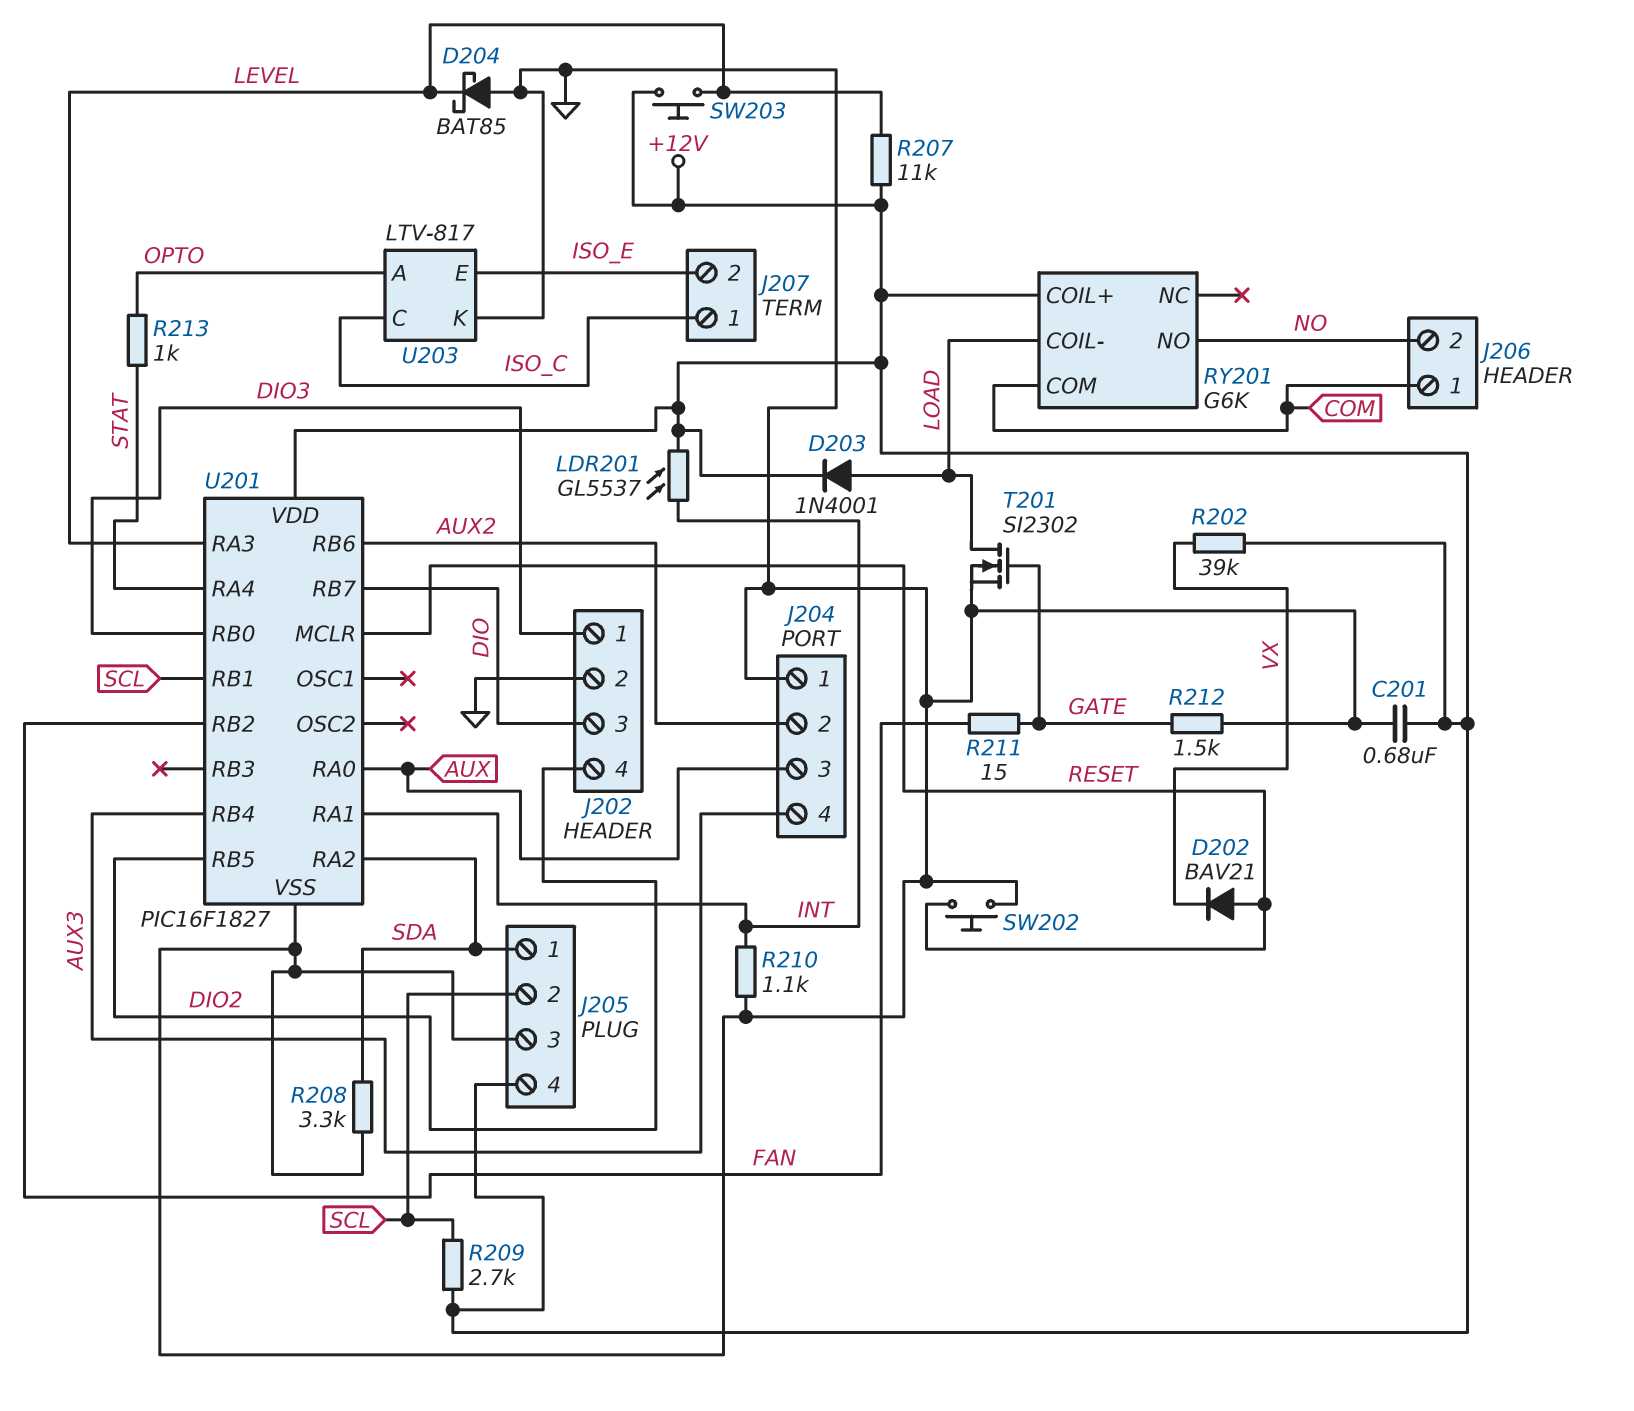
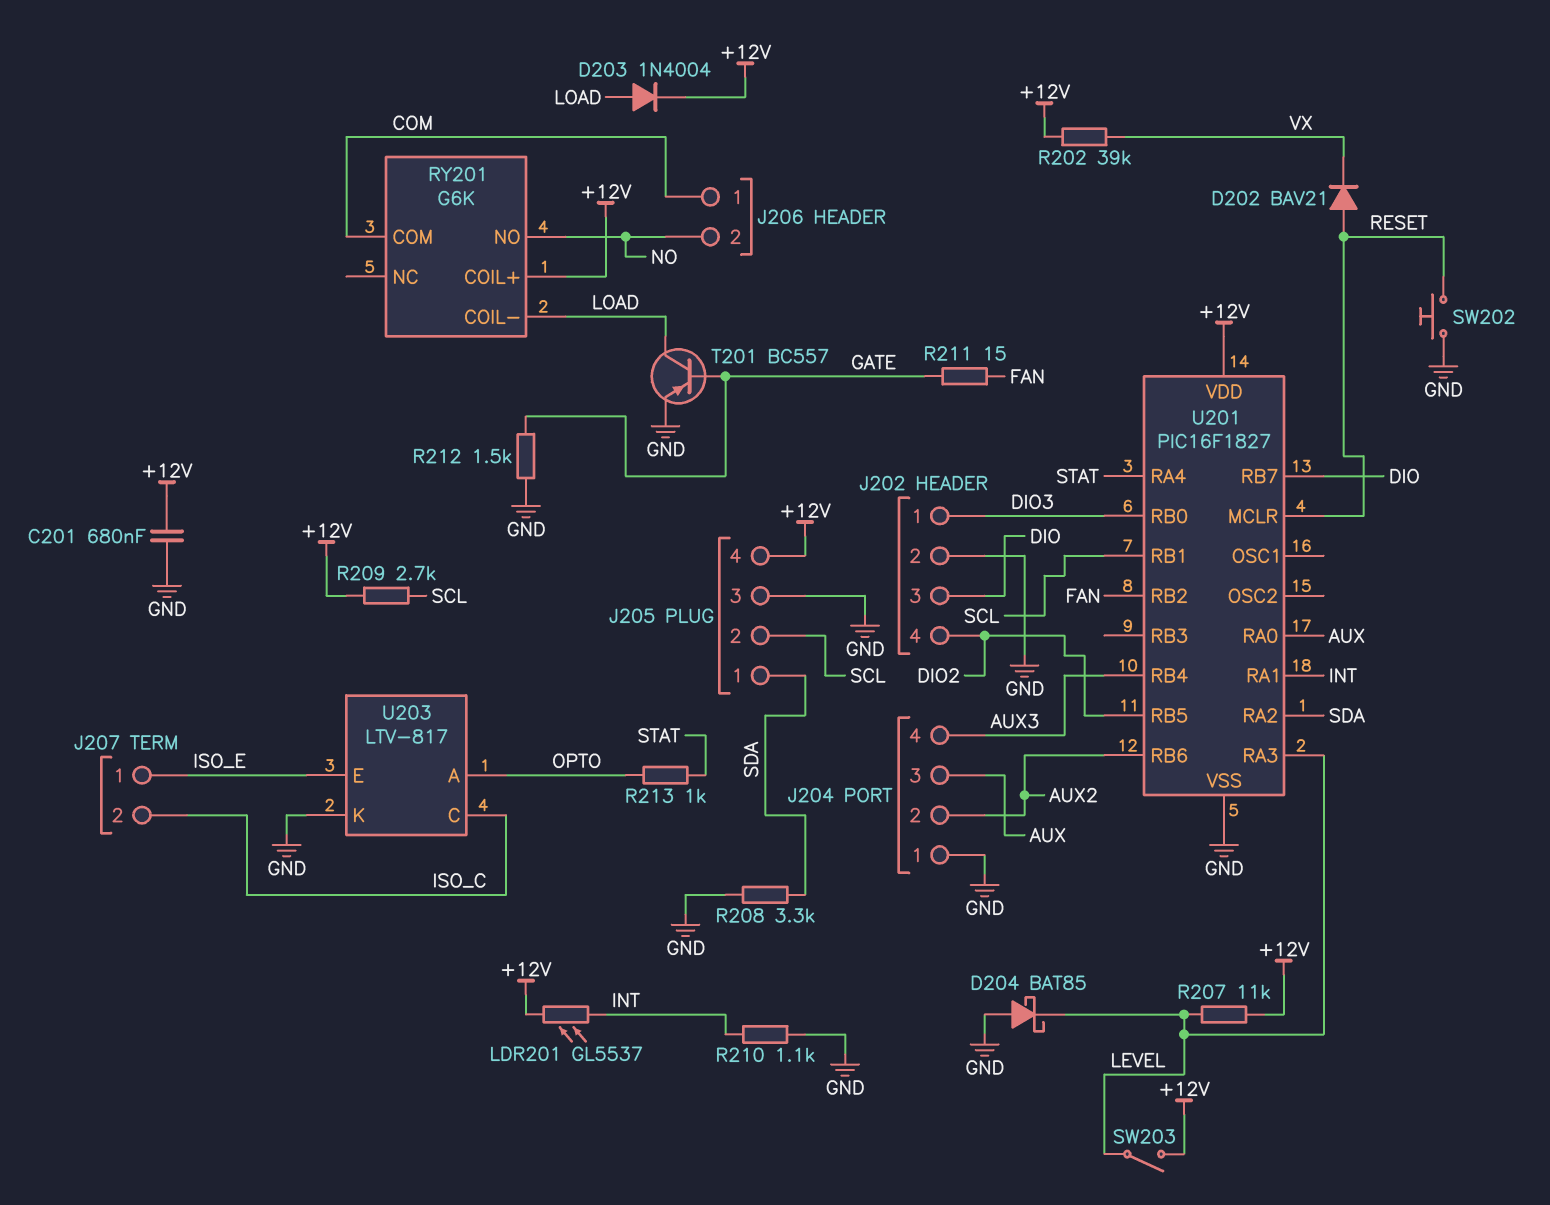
D203: diode 1N4001 (A LOAD, K +12V) -> diode 1N4004 (A LOAD, K +12V)
J207 pin 1: ISO_C -> ISO_E
J207 pin 2: ISO_E -> ISO_C
SW203: button (+12V, LEVEL) -> switch (+12V, LEVEL)
T201: NMOS SI2302 (G GATE, D LOAD, S GND) -> PNP BC557 (B GATE, C LOAD, E GND)

